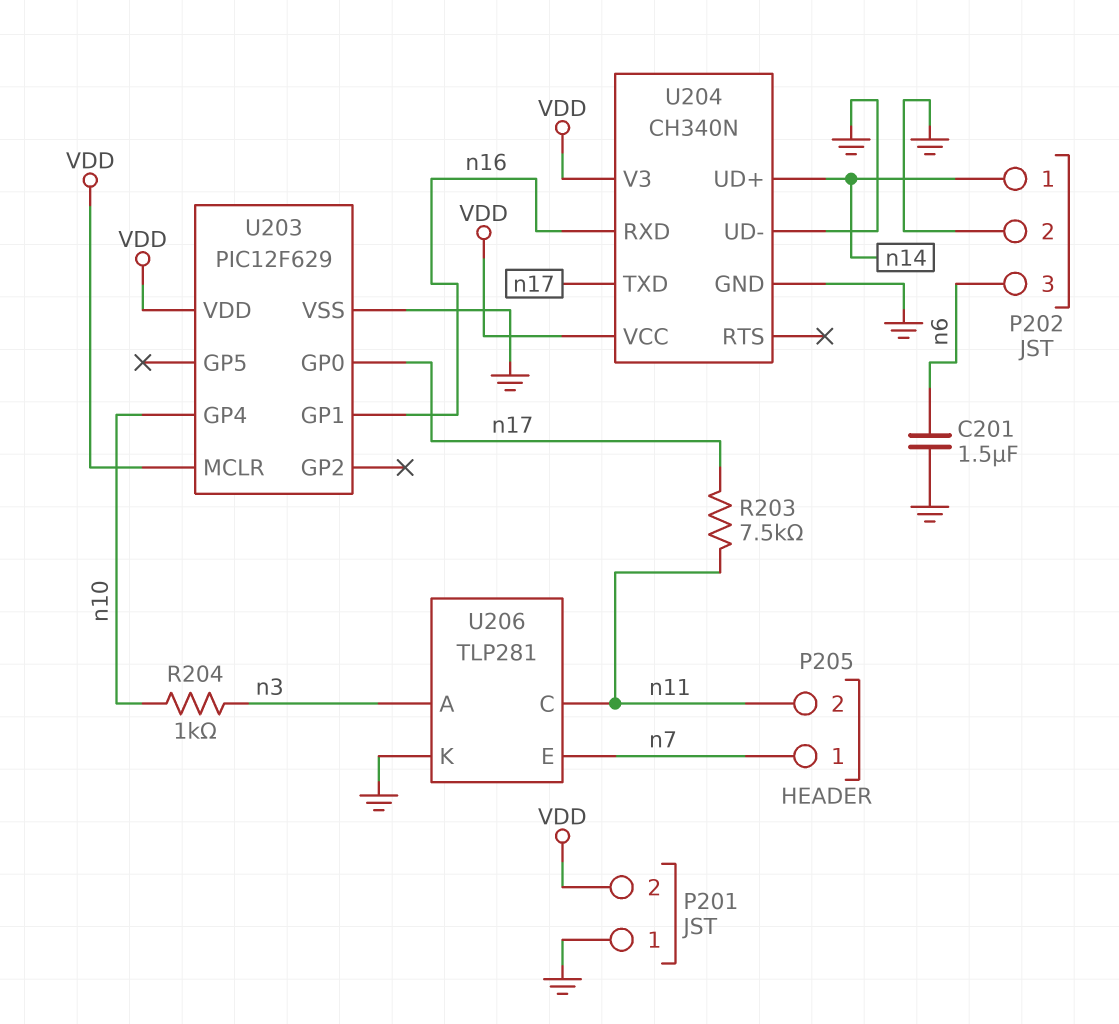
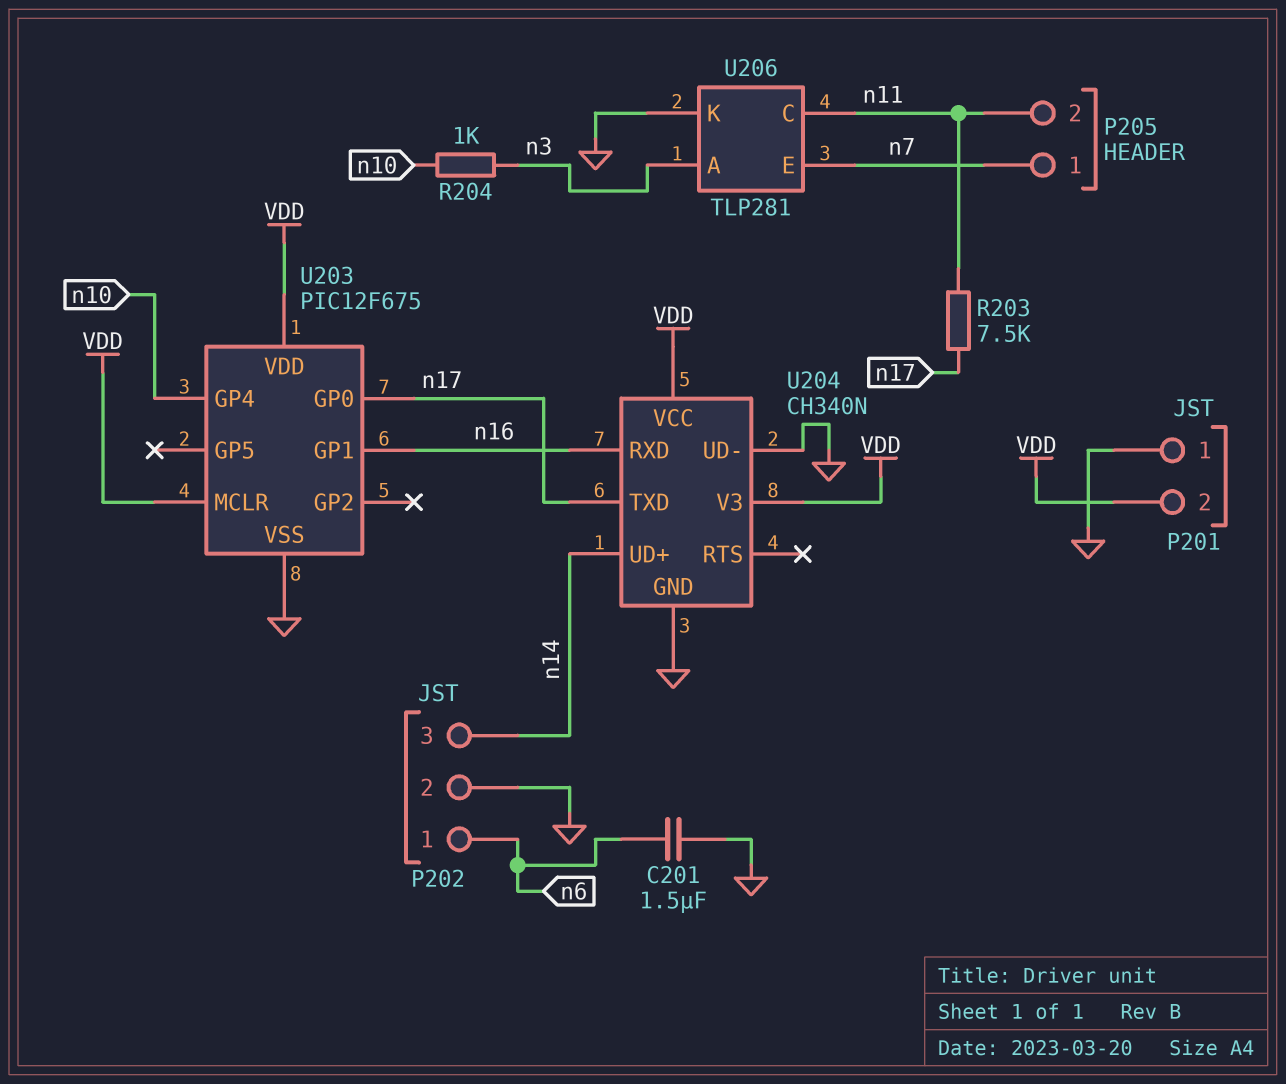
P202 pin 1: n14 -> n6
P202 pin 3: n6 -> n14
U203: PIC12F629 -> PIC12F675

